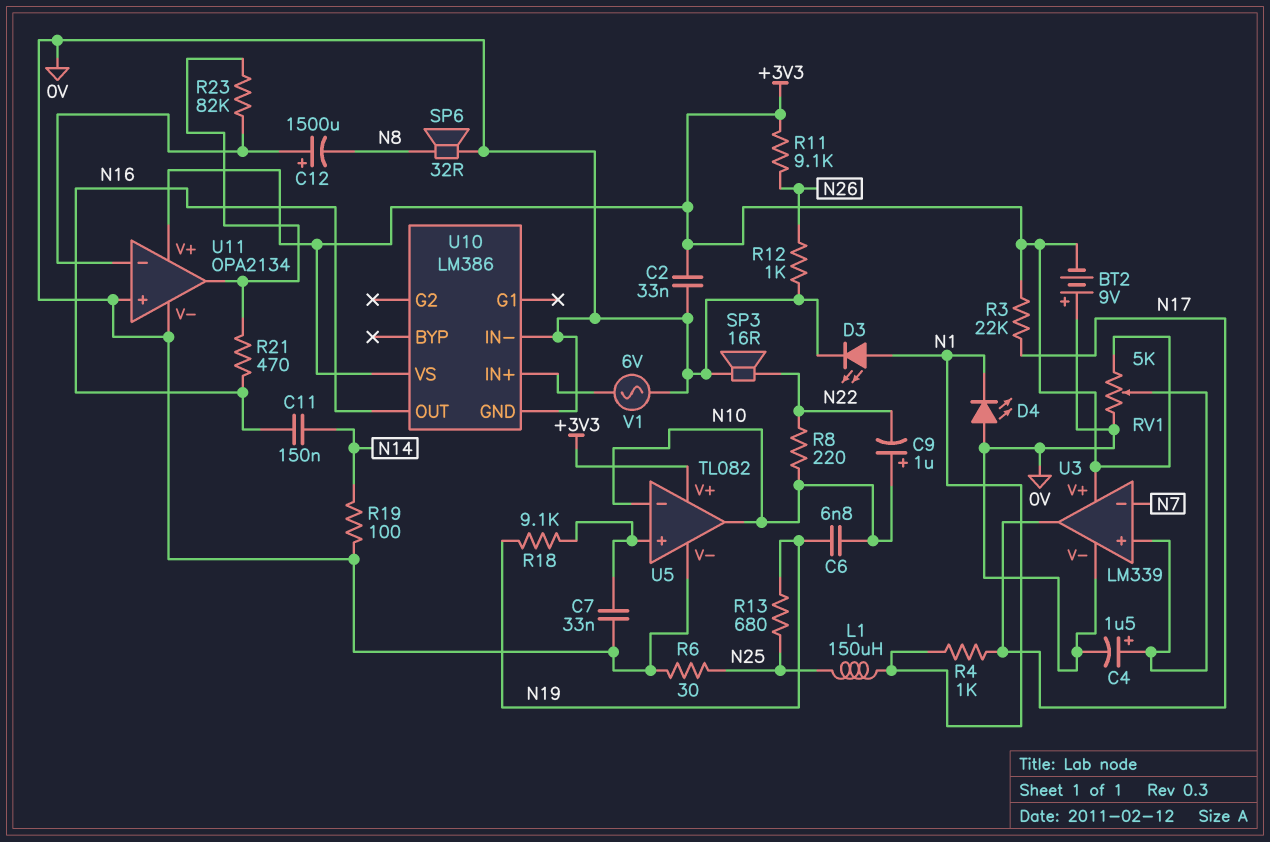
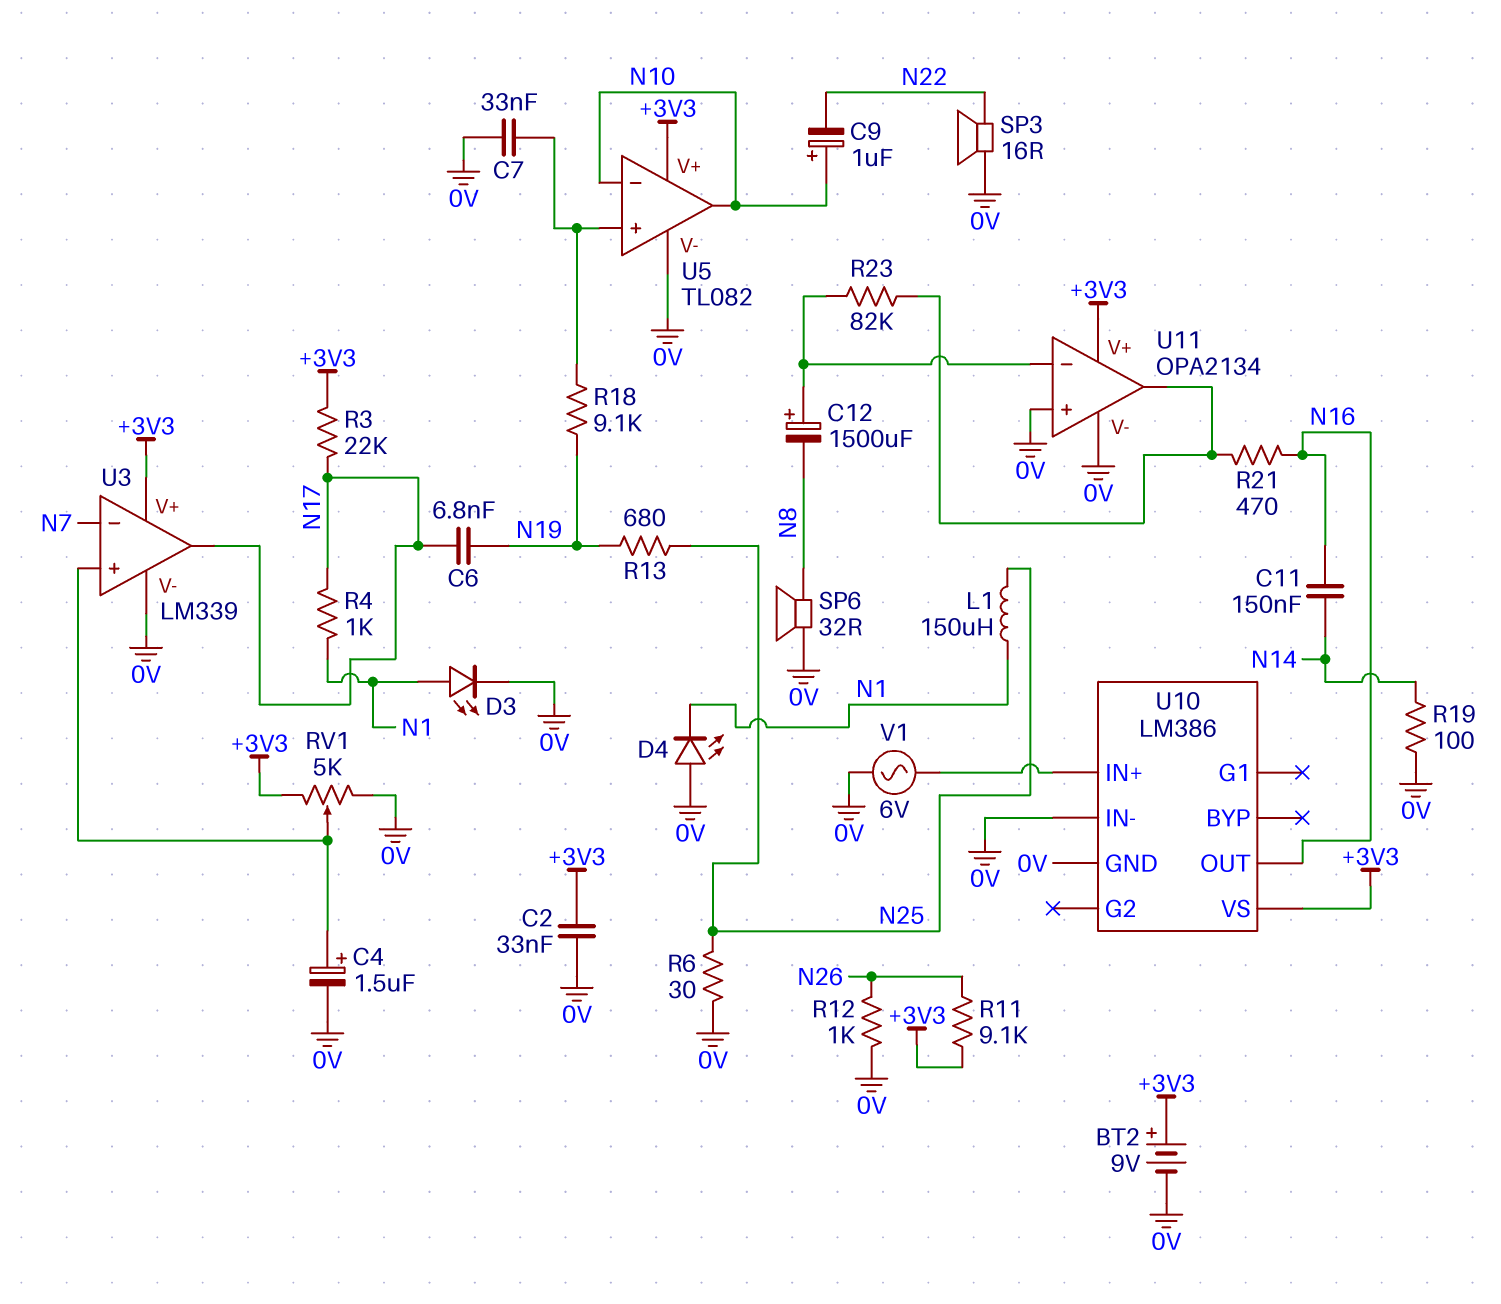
BT2: 9V (plus 0V, minus +3V3) -> 9V (plus +3V3, minus 0V)
C6: 6.8nF (N10, N19) -> 6.8nF (N17, N19)
R8: 220 (N10, N22) -> none

